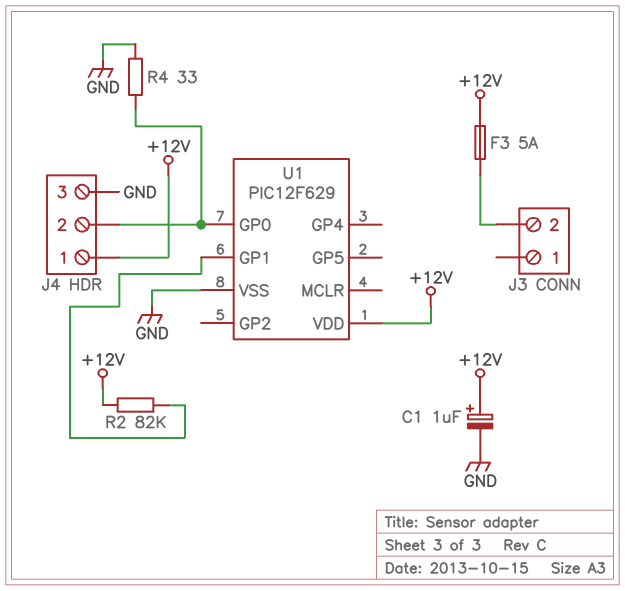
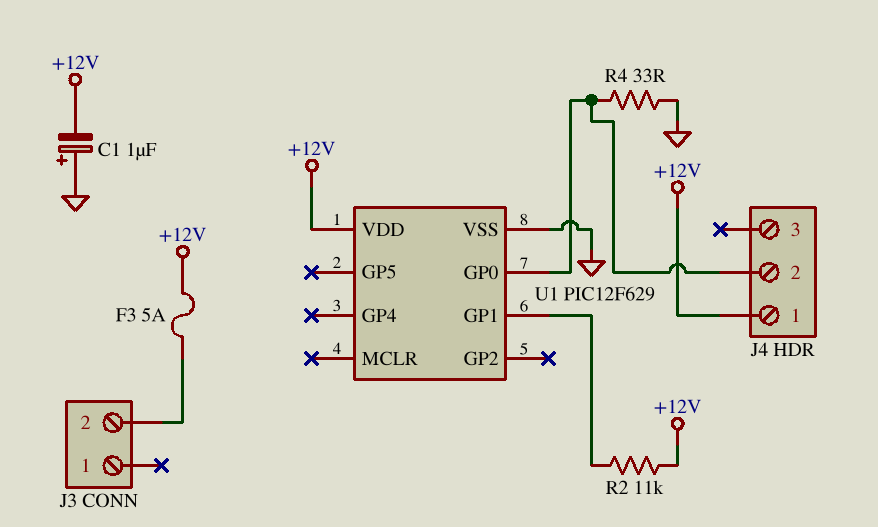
C1: 1uF (plus +12V, minus GND) -> 1uF (plus GND, minus +12V)
J4 pin 3: GND -> none
R2: 82k (+12V, U1/GP1) -> 11k (+12V, U1/GP1)

